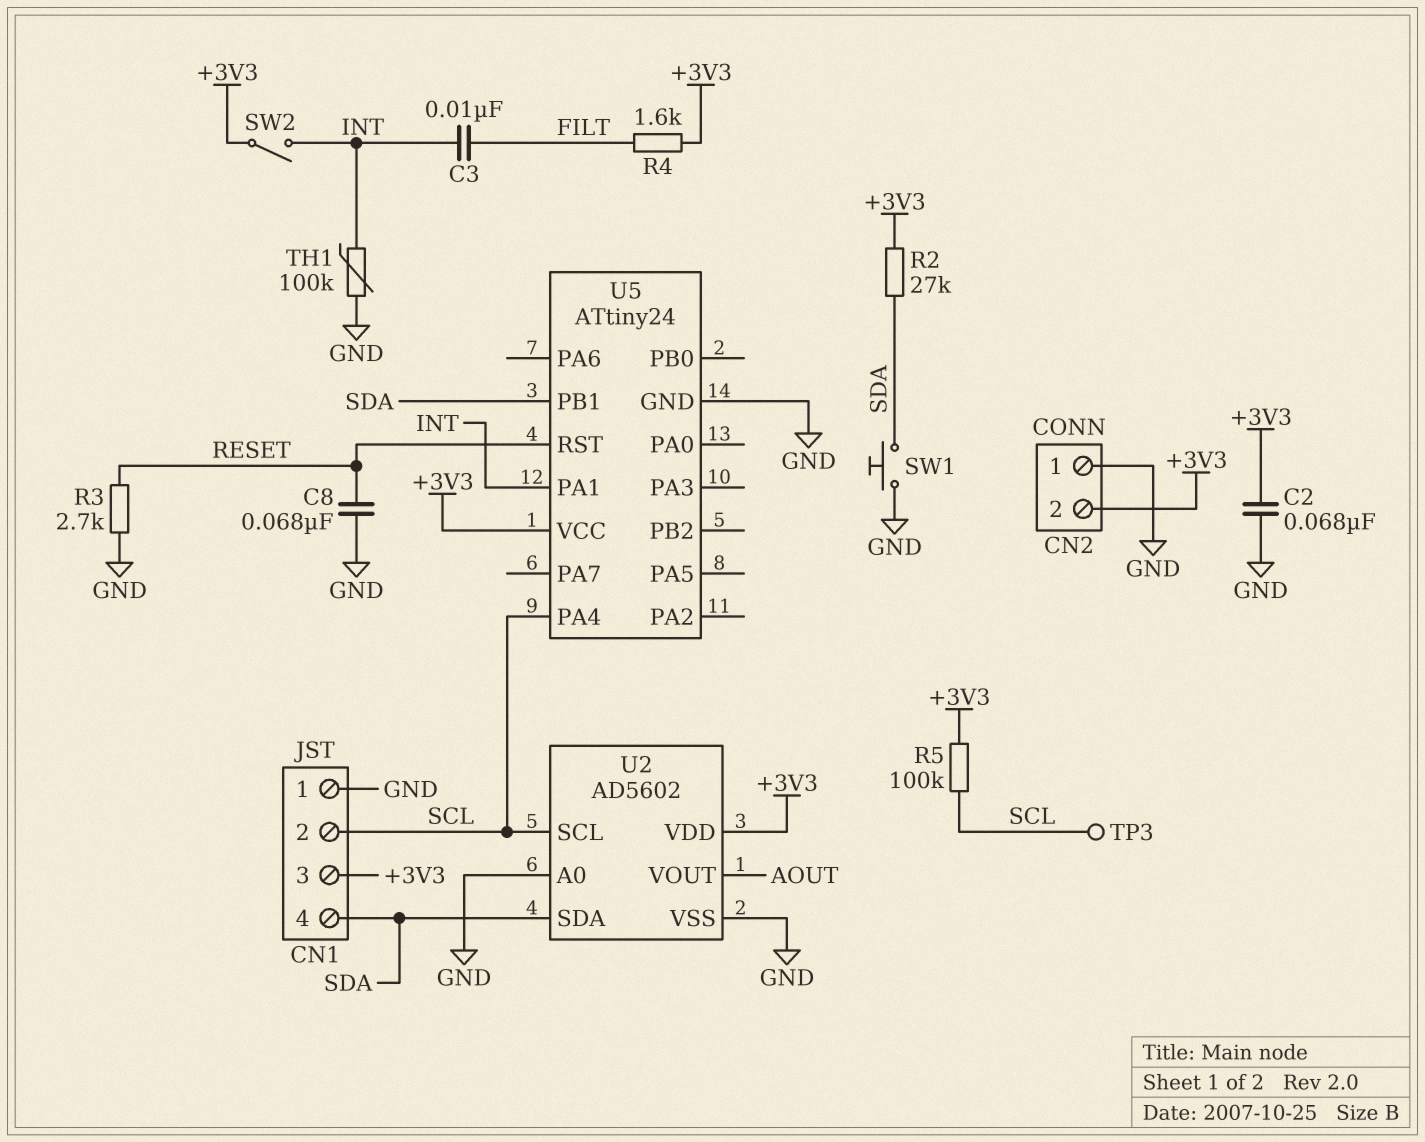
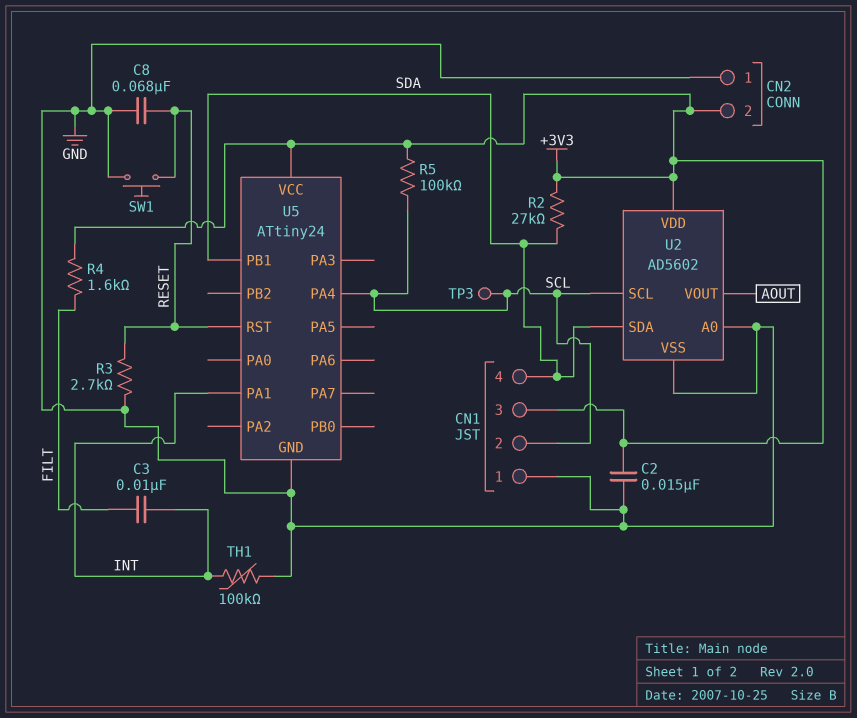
C2: 68nF (+3V3, GND) -> 15nF (+3V3, GND)
SW1: button (GND, SDA) -> button (GND, RESET)
SW2: switch (+3V3, INT) -> none

